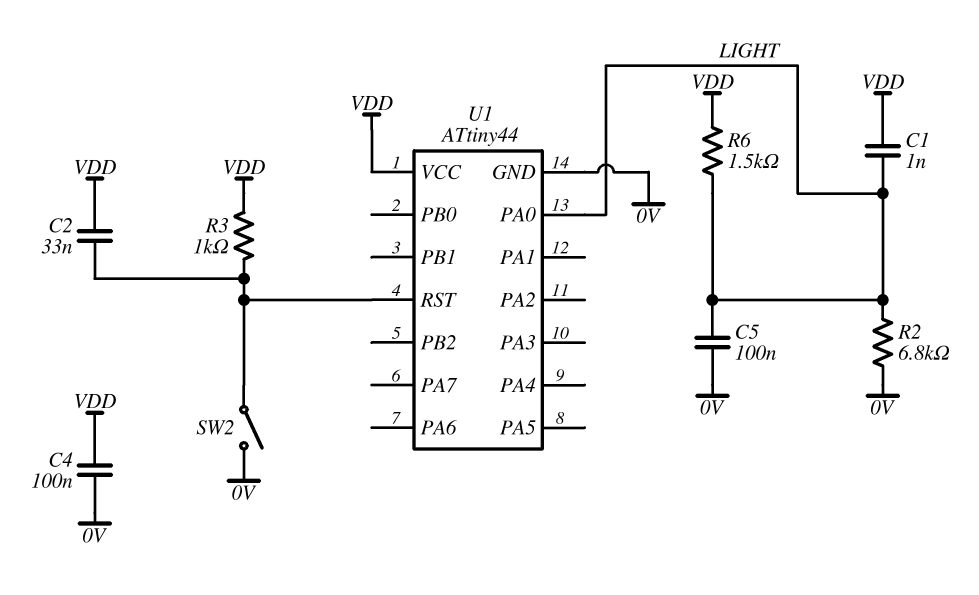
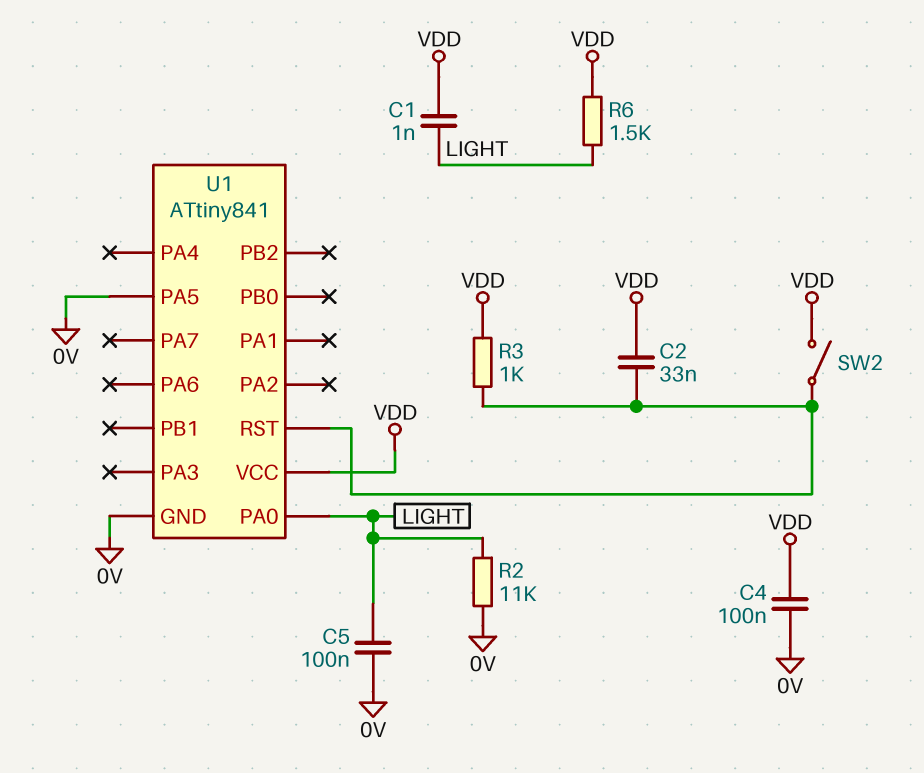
R2: 6.8k (0V, LIGHT) -> 11k (0V, LIGHT)
SW2: switch (0V, U1/RST) -> switch (U1/RST, VDD)
U1: ATtiny44 -> ATtiny841
U1 pin PA5: none -> 0V

